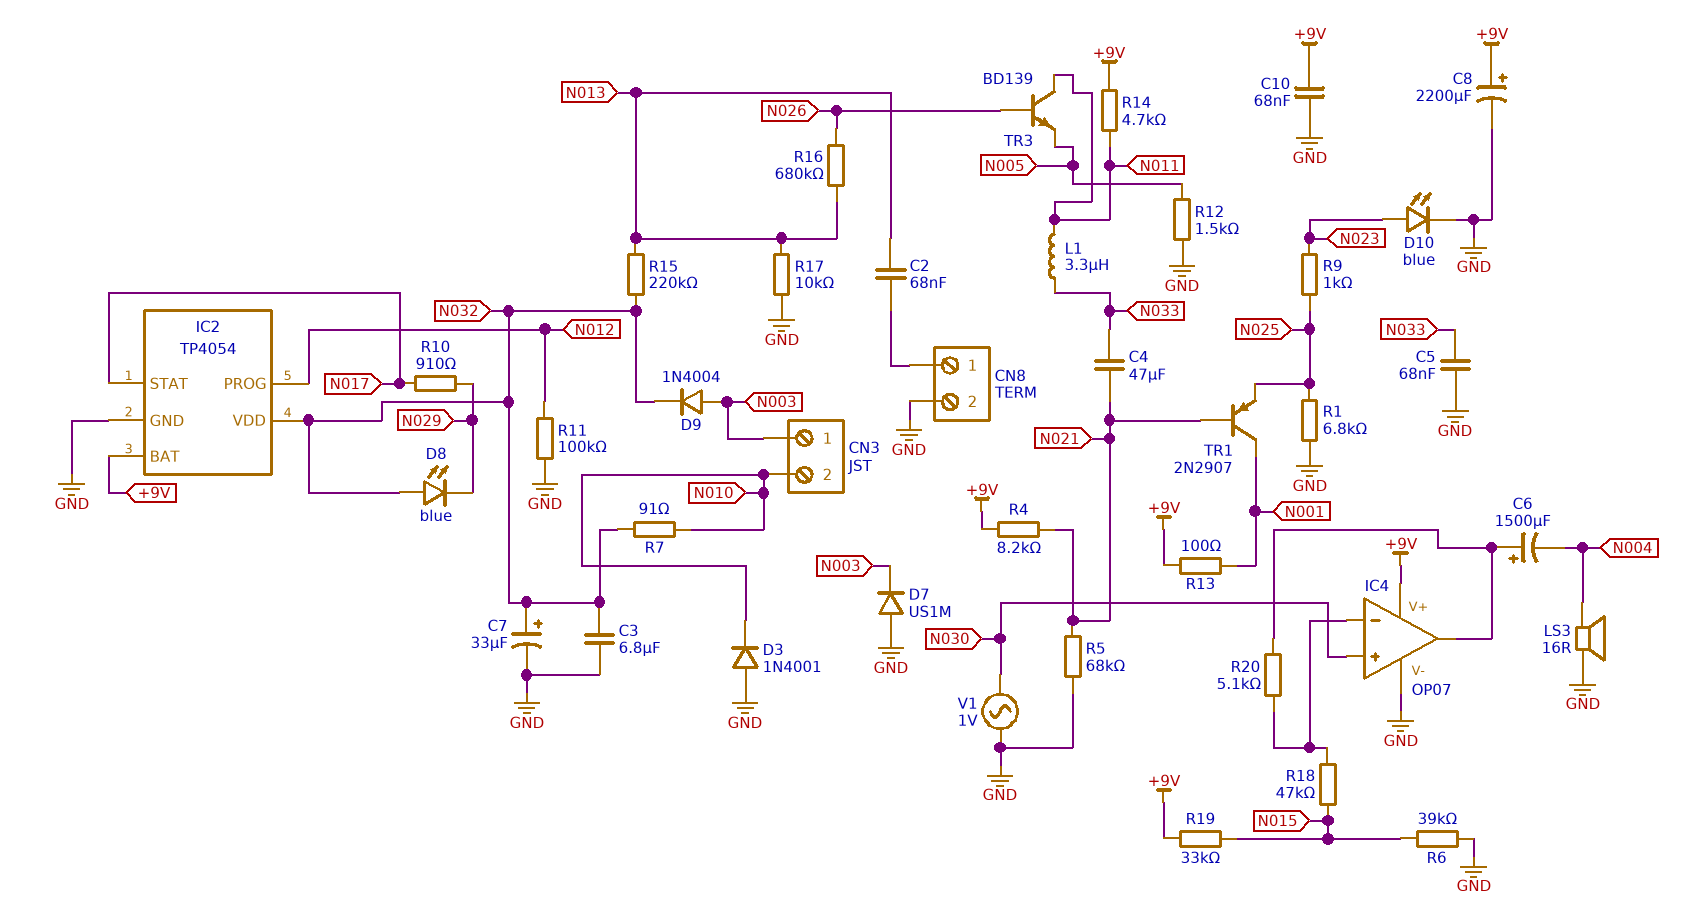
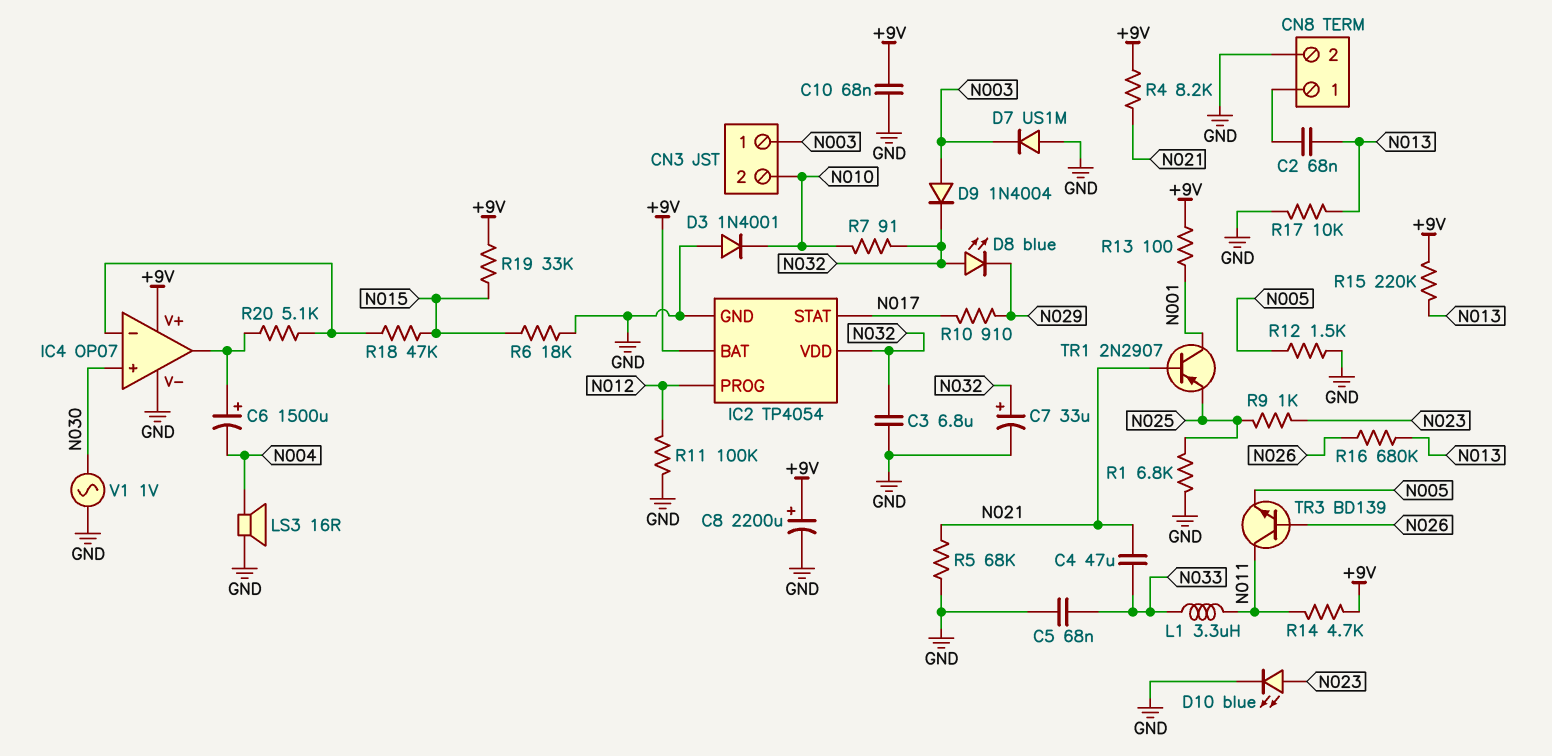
R6: 39k (GND, N015) -> 18k (GND, N015)
R15: 220k (N013, N032) -> 220k (+9V, N013)

